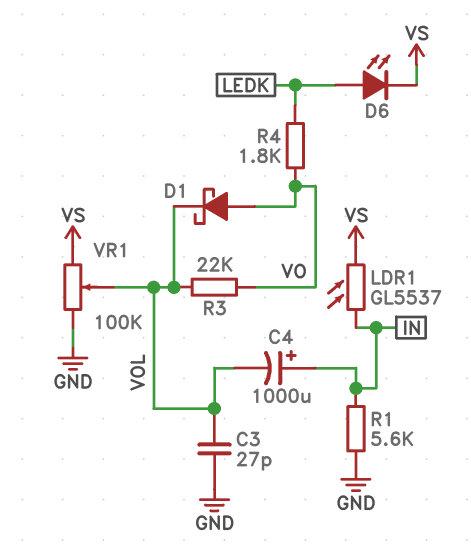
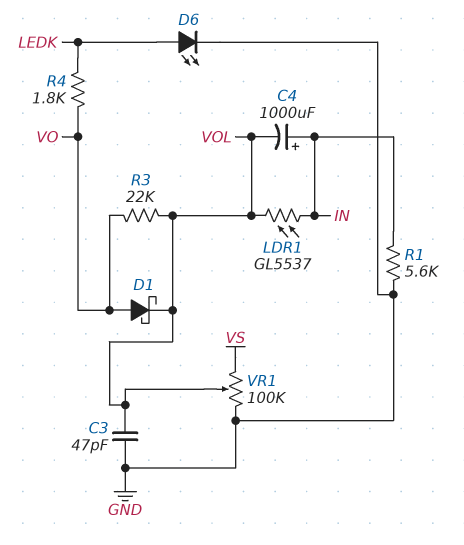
C3: 27pF (GND, VOL) -> 47pF (GND, VOL)
D6: LED (A LEDK, K VS) -> LED (A LEDK, K GND)
LDR1: GL5537 (IN, VS) -> GL5537 (IN, VOL)

